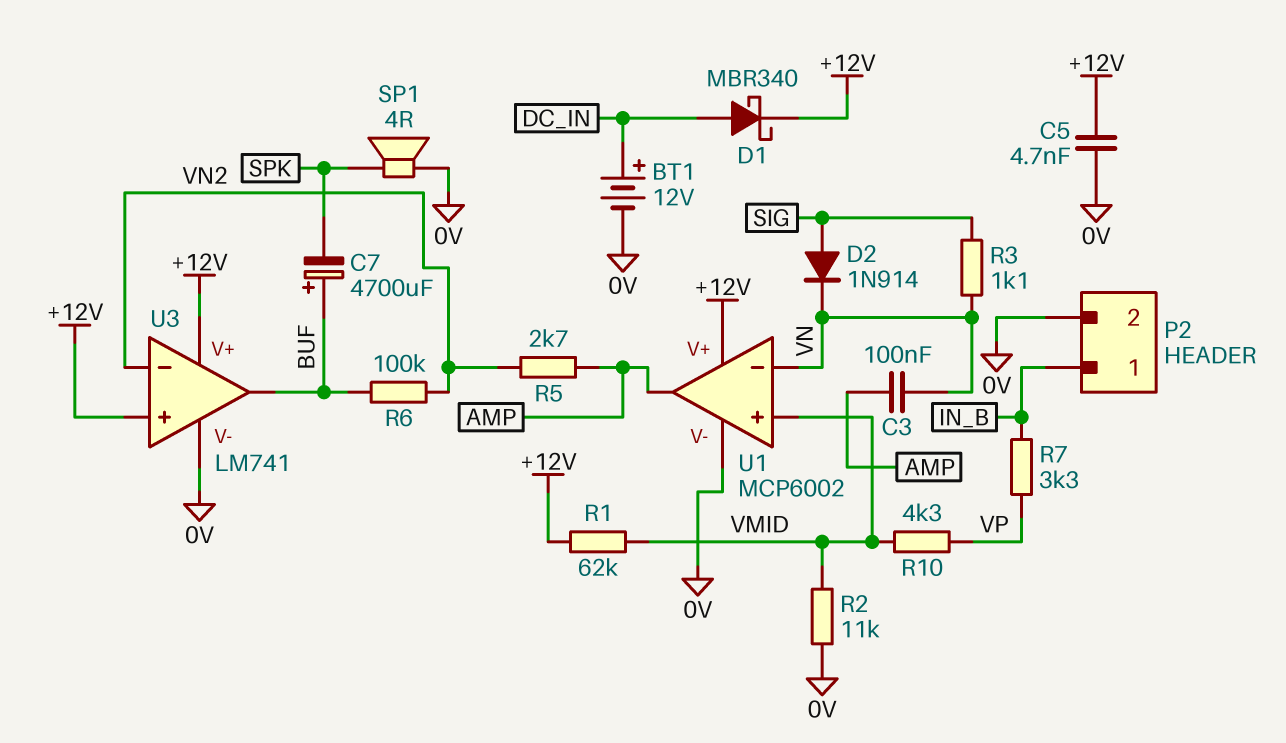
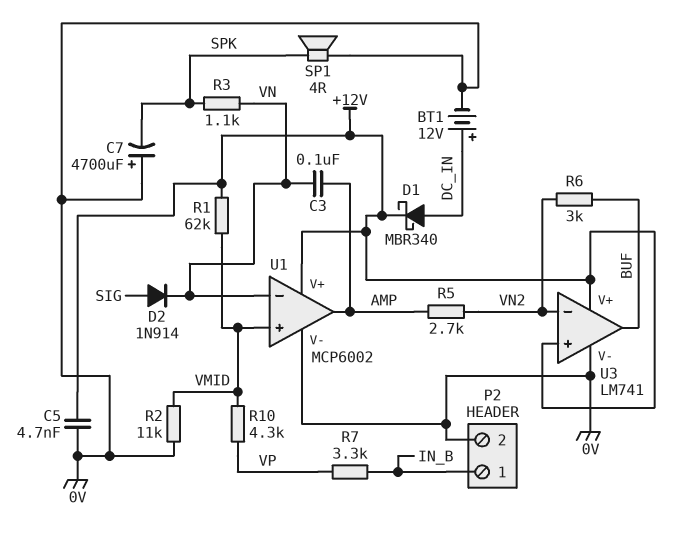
C7: 4700uF (plus BUF, minus SPK) -> 4700uF (plus 0V, minus SPK)
R3: 1.1k (SIG, VN) -> 1.1k (SPK, VN)
R6: 100k (BUF, VN2) -> 3k (BUF, VN2)

